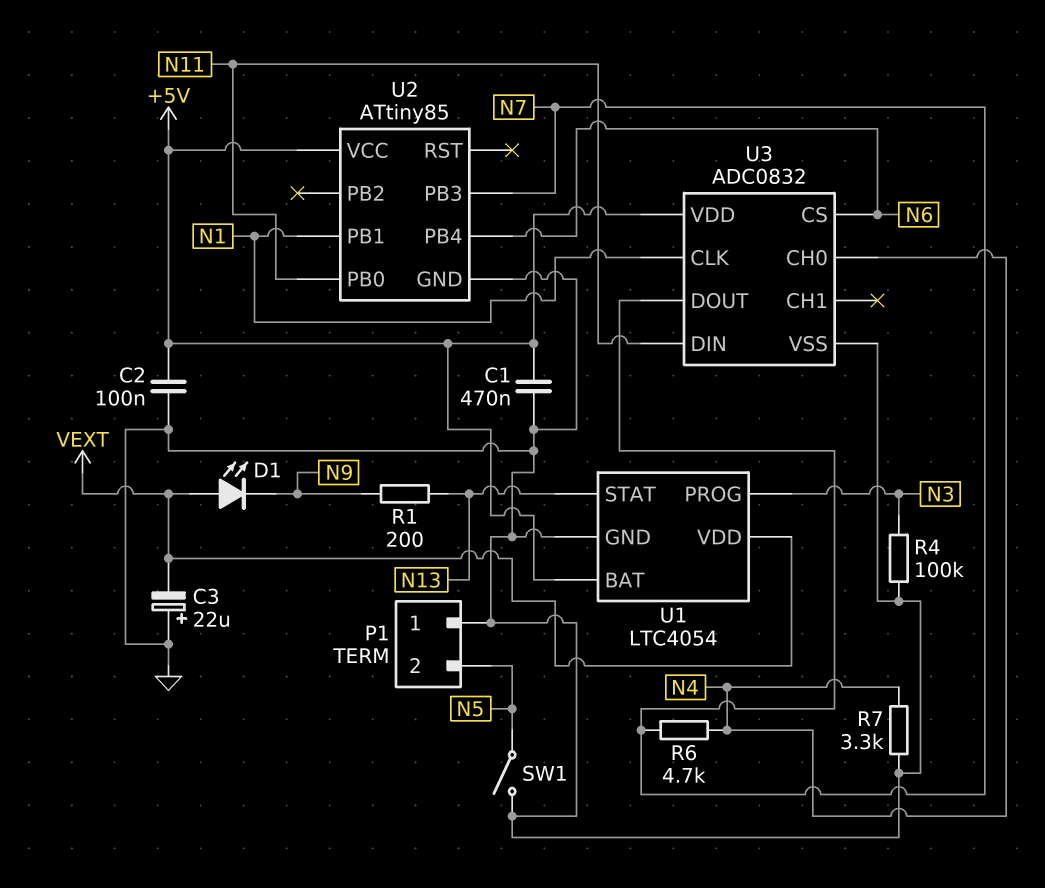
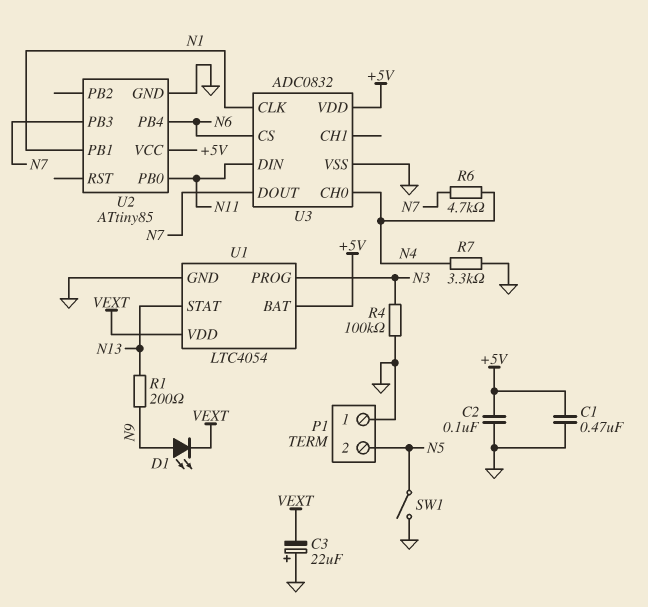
D1: LED (A VEXT, K N9) -> LED (A N9, K VEXT)

